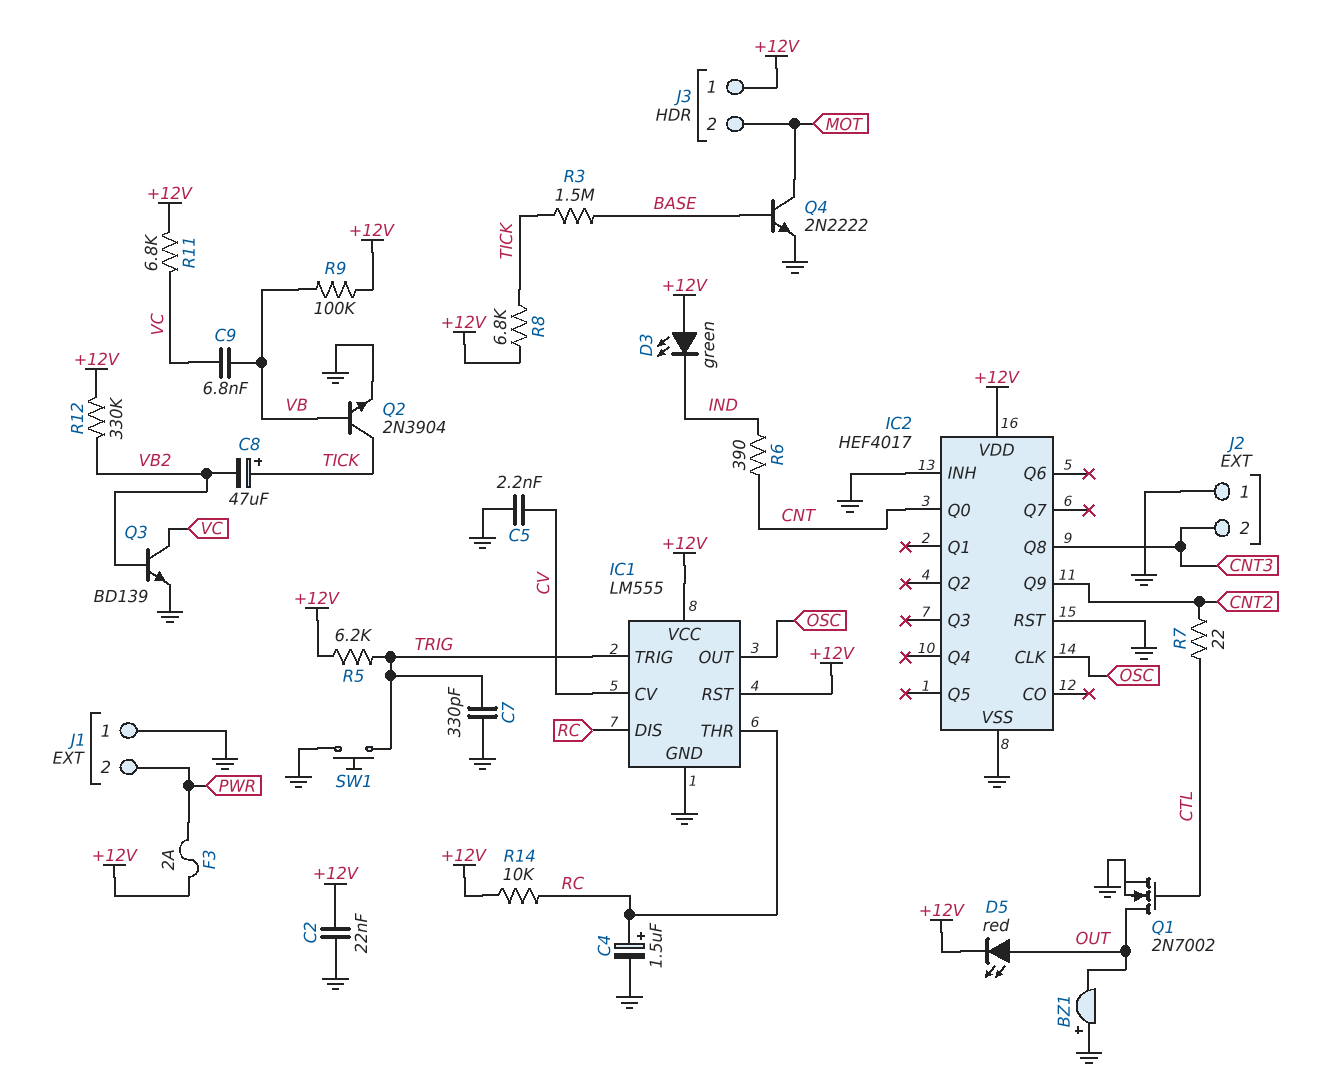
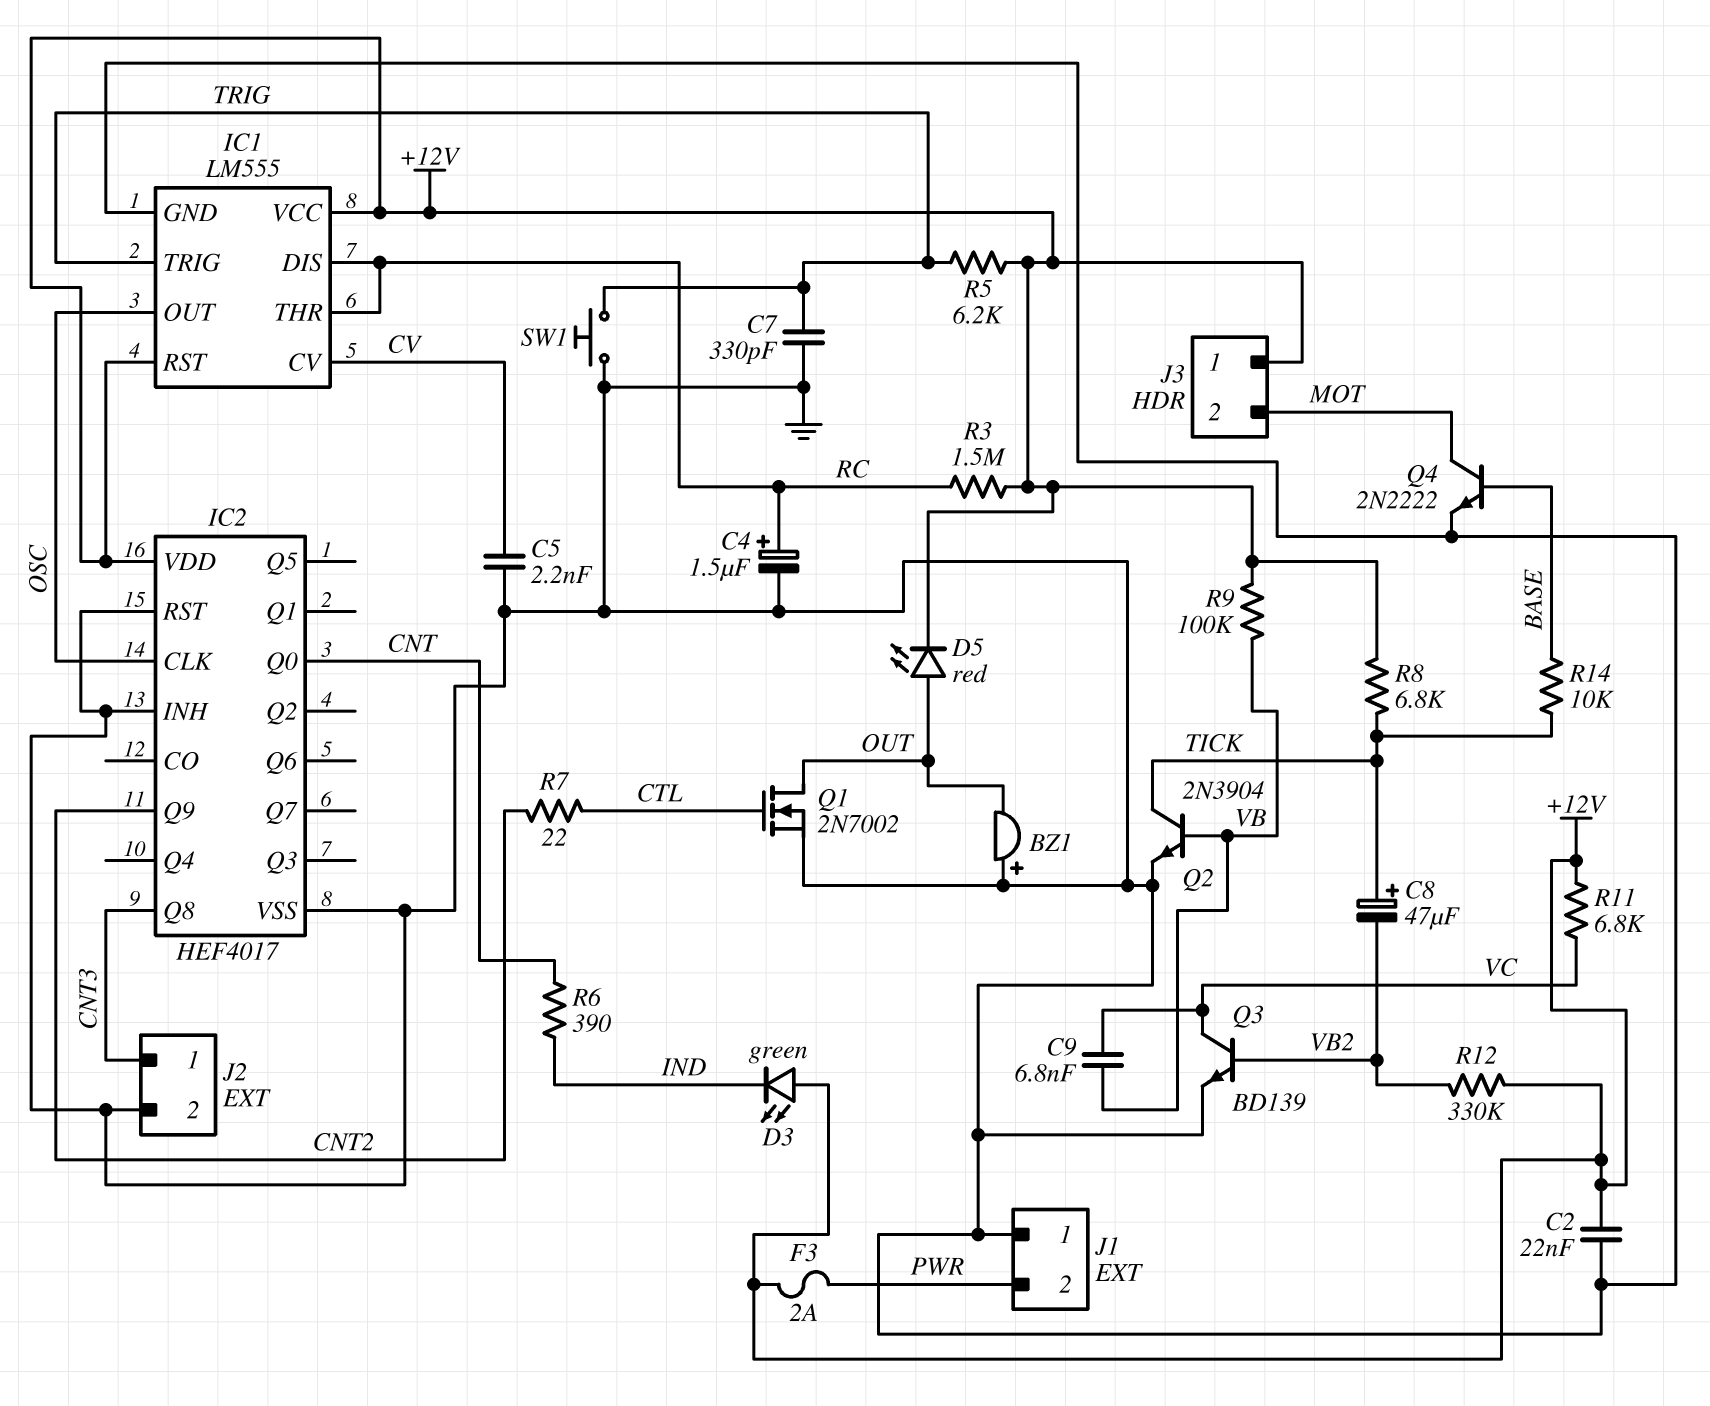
J2 pin 1: GND -> CNT3
J2 pin 2: CNT3 -> GND
R3: 1.5M (BASE, TICK) -> 1.5M (+12V, RC)
R14: 10k (+12V, RC) -> 10k (BASE, TICK)

